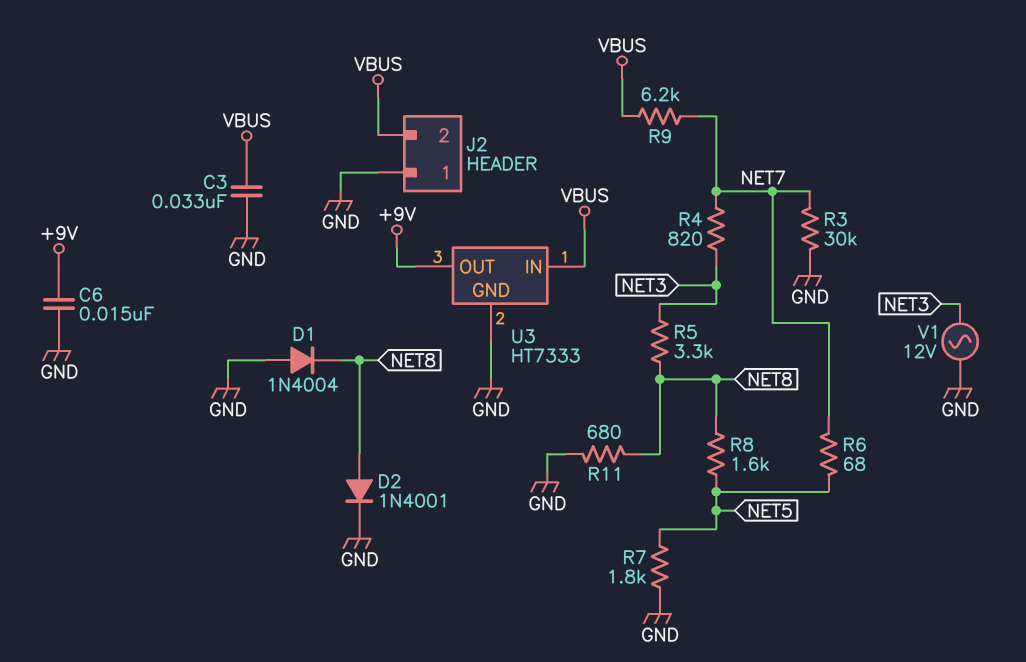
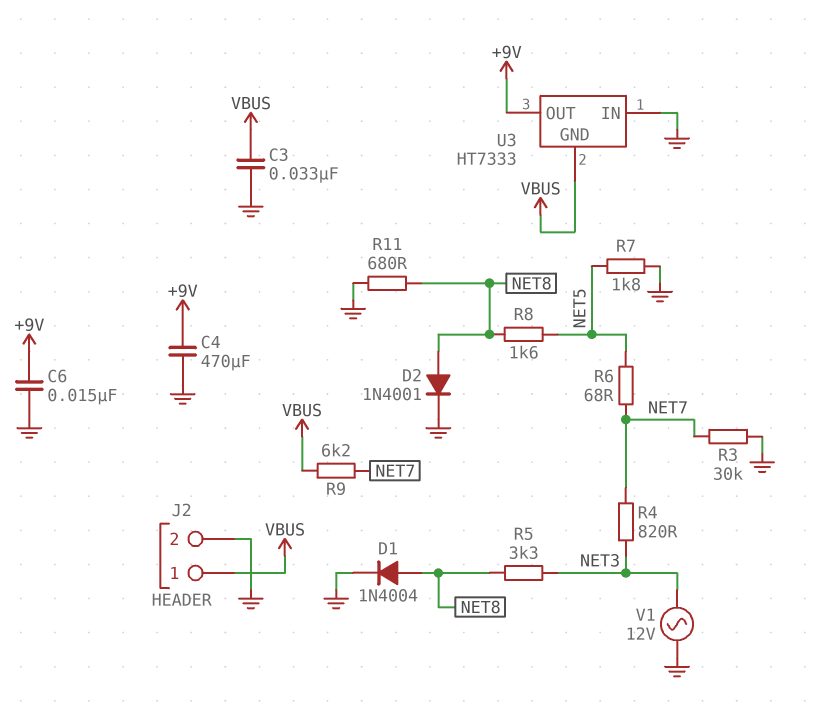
C4: none -> 470uF (+9V, GND)
D1: diode 1N4004 (A GND, K NET8) -> diode 1N4004 (A NET8, K GND)
J2 pin 1: GND -> VBUS
J2 pin 2: VBUS -> GND
U3 pin GND: GND -> VBUS
U3 pin IN: VBUS -> GND

